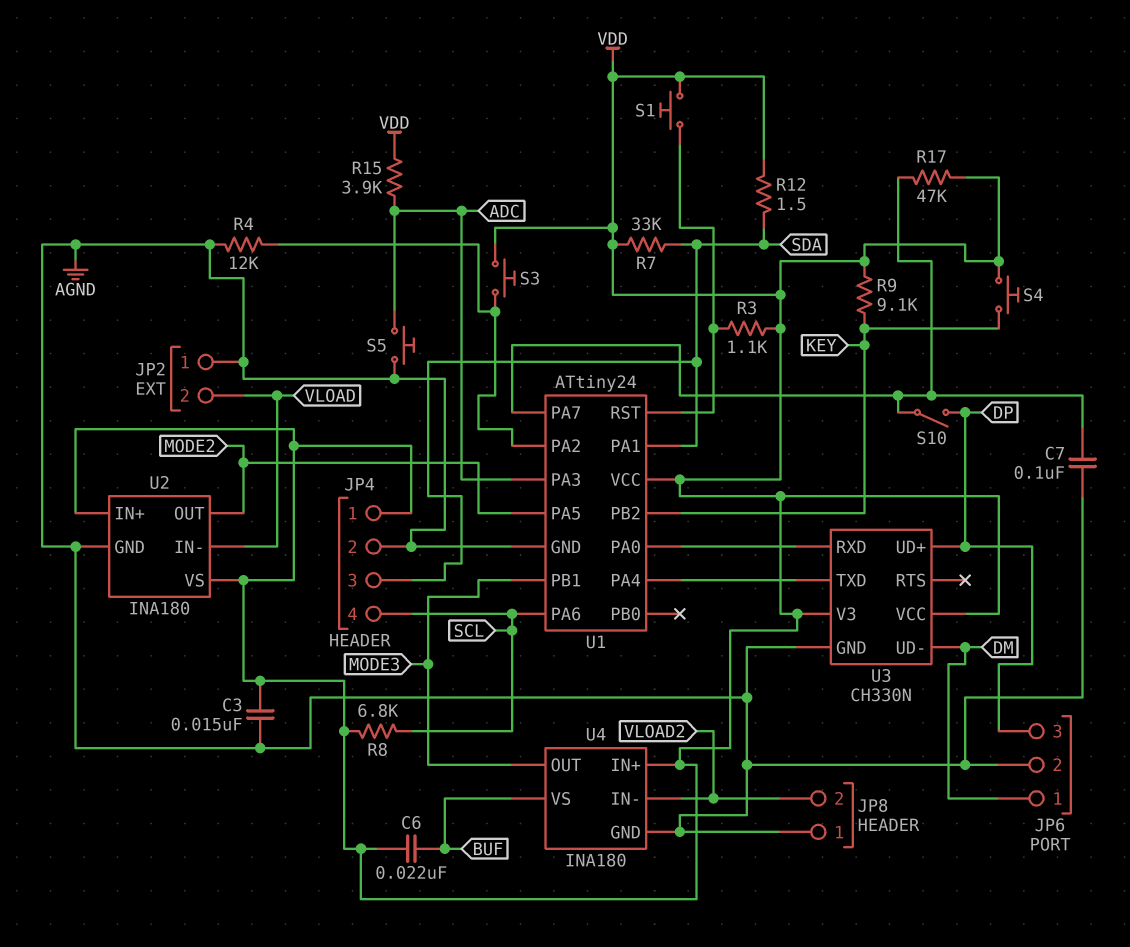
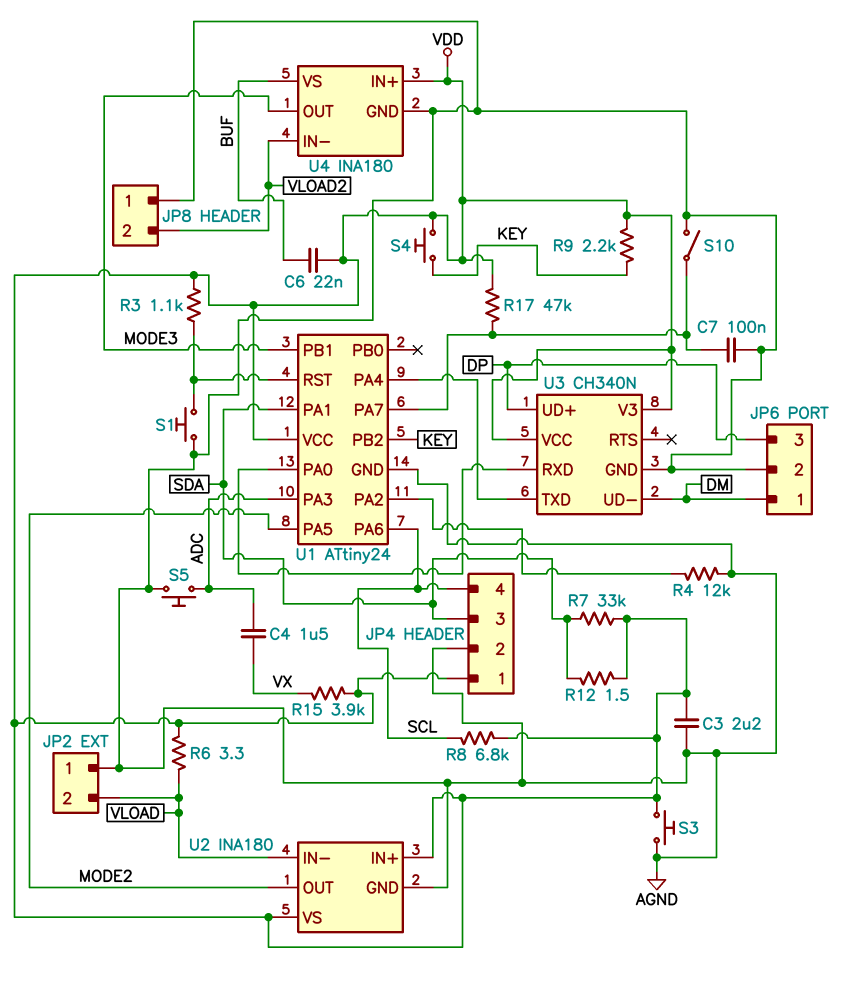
C3: 15nF (AGND, VDD) -> 2.2uF (AGND, VDD)
C4: none -> 1.5uF (ADC, VX)
R6: none -> 3.3 (VDD, VLOAD)
R9: 9.1k (KEY, VDD) -> 2.2k (KEY, VDD)
R15: 3.9k (ADC, VDD) -> 3.9k (VDD, VX)
S1: button (U1/RST, VDD) -> button (AGND, U1/RST)
S3: button (U1/PA2, VDD) -> button (AGND, VDD)
S10: switch (DP, U1/PA7) -> switch (AGND, U1/PA7)
U3: CH330N -> CH340N

